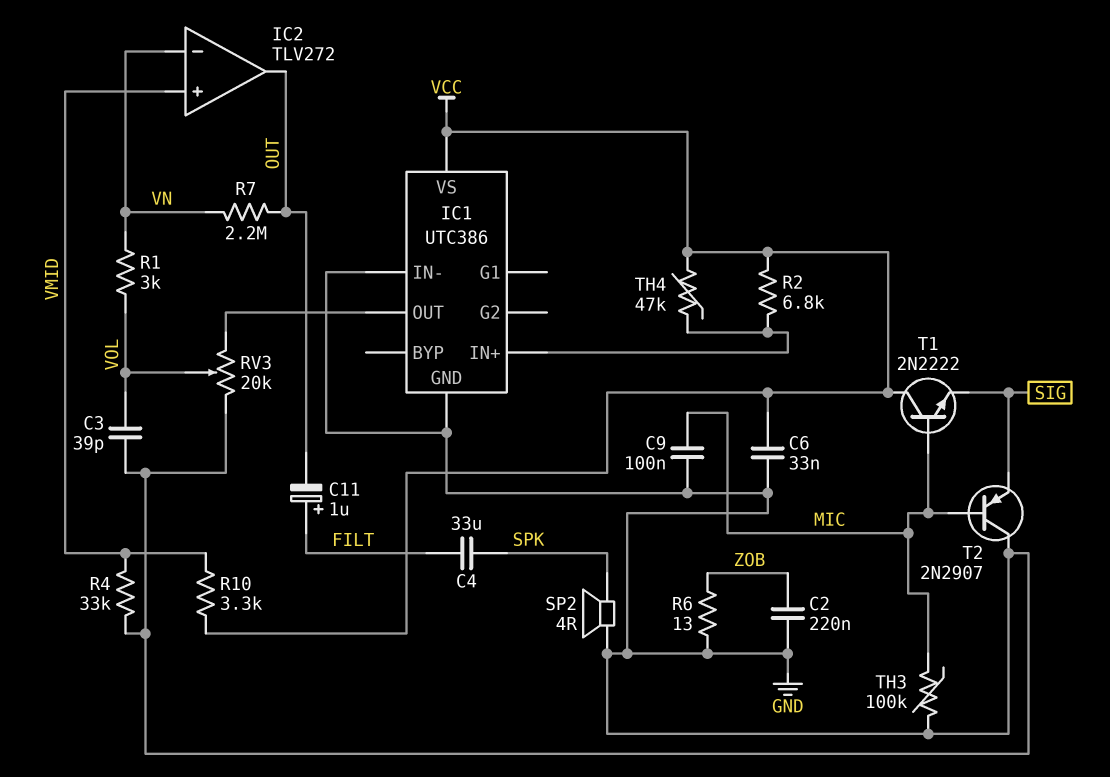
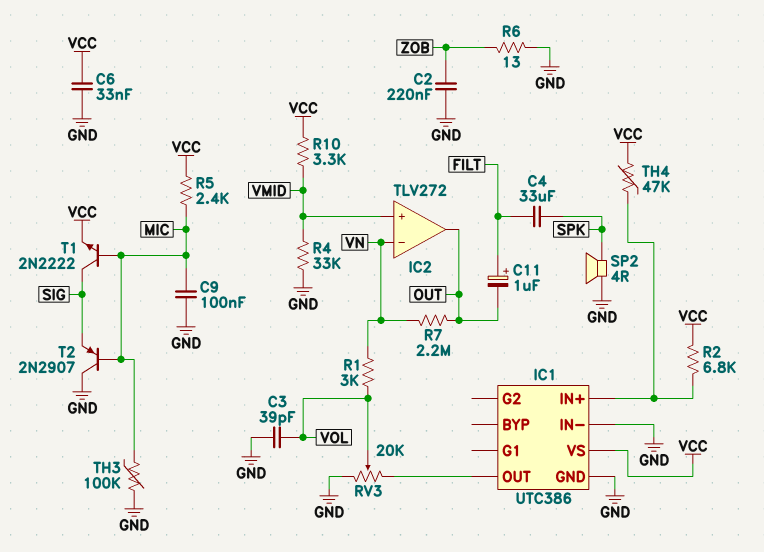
R5: none -> 2.4k (MIC, VCC)
T1: NPN 2N2222 (B MIC, C VCC, E SIG) -> NPN 2N2222 (B MIC, C SIG, E VCC)

